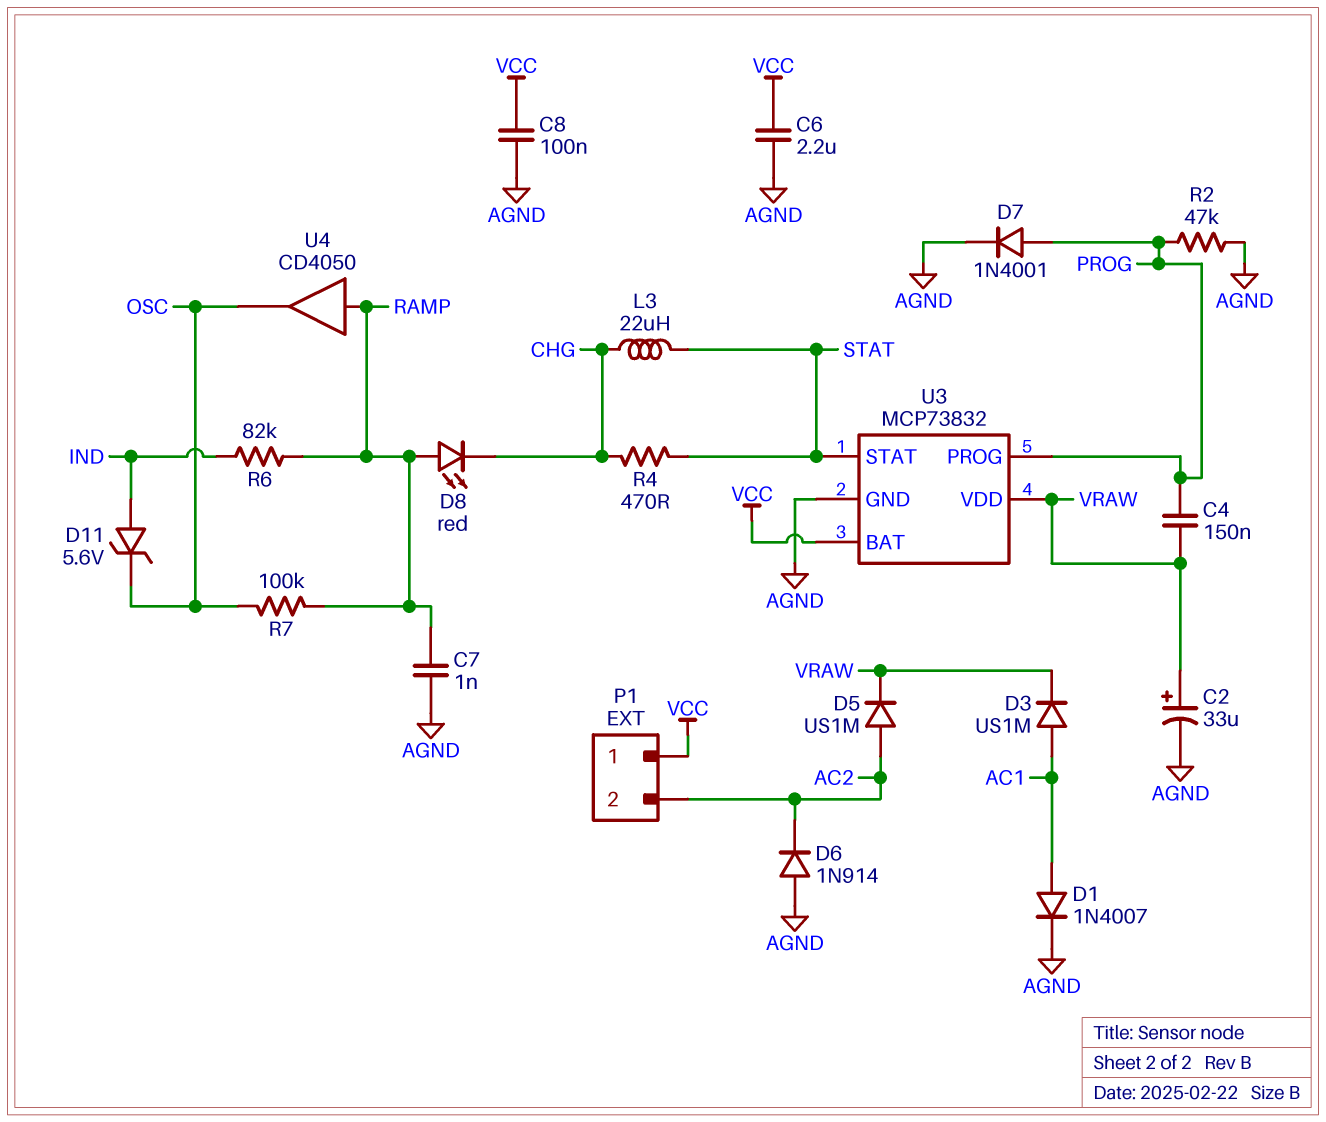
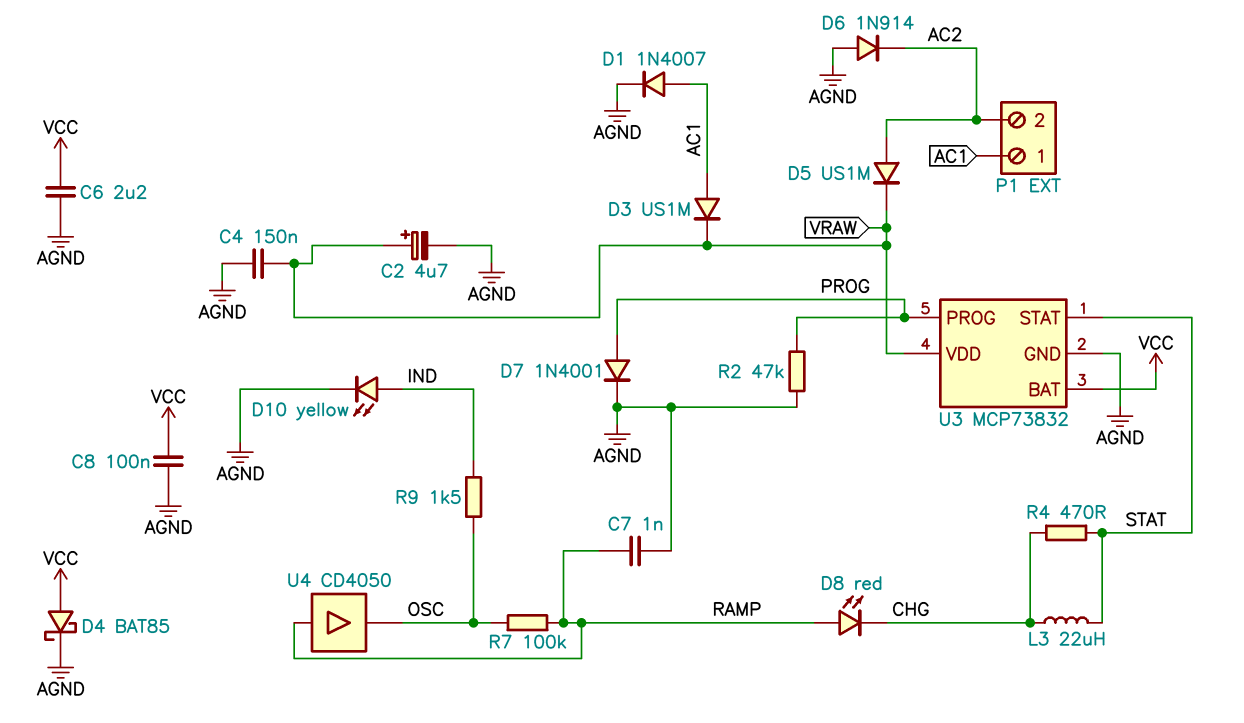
C2: 33uF (plus VRAW, minus AGND) -> 4.7uF (plus VRAW, minus AGND)
C4: 150nF (PROG, VRAW) -> 150nF (AGND, VRAW)
D4: none -> schottky BAT85 (A VCC, K AGND)
D10: none -> LED yellow (A IND, K AGND)
D11: zener 5.6V (A IND, K OSC) -> none
P1 pin 1: VCC -> AC1
R6: 82k (IND, RAMP) -> none
R9: none -> 1.5k (IND, OSC)

